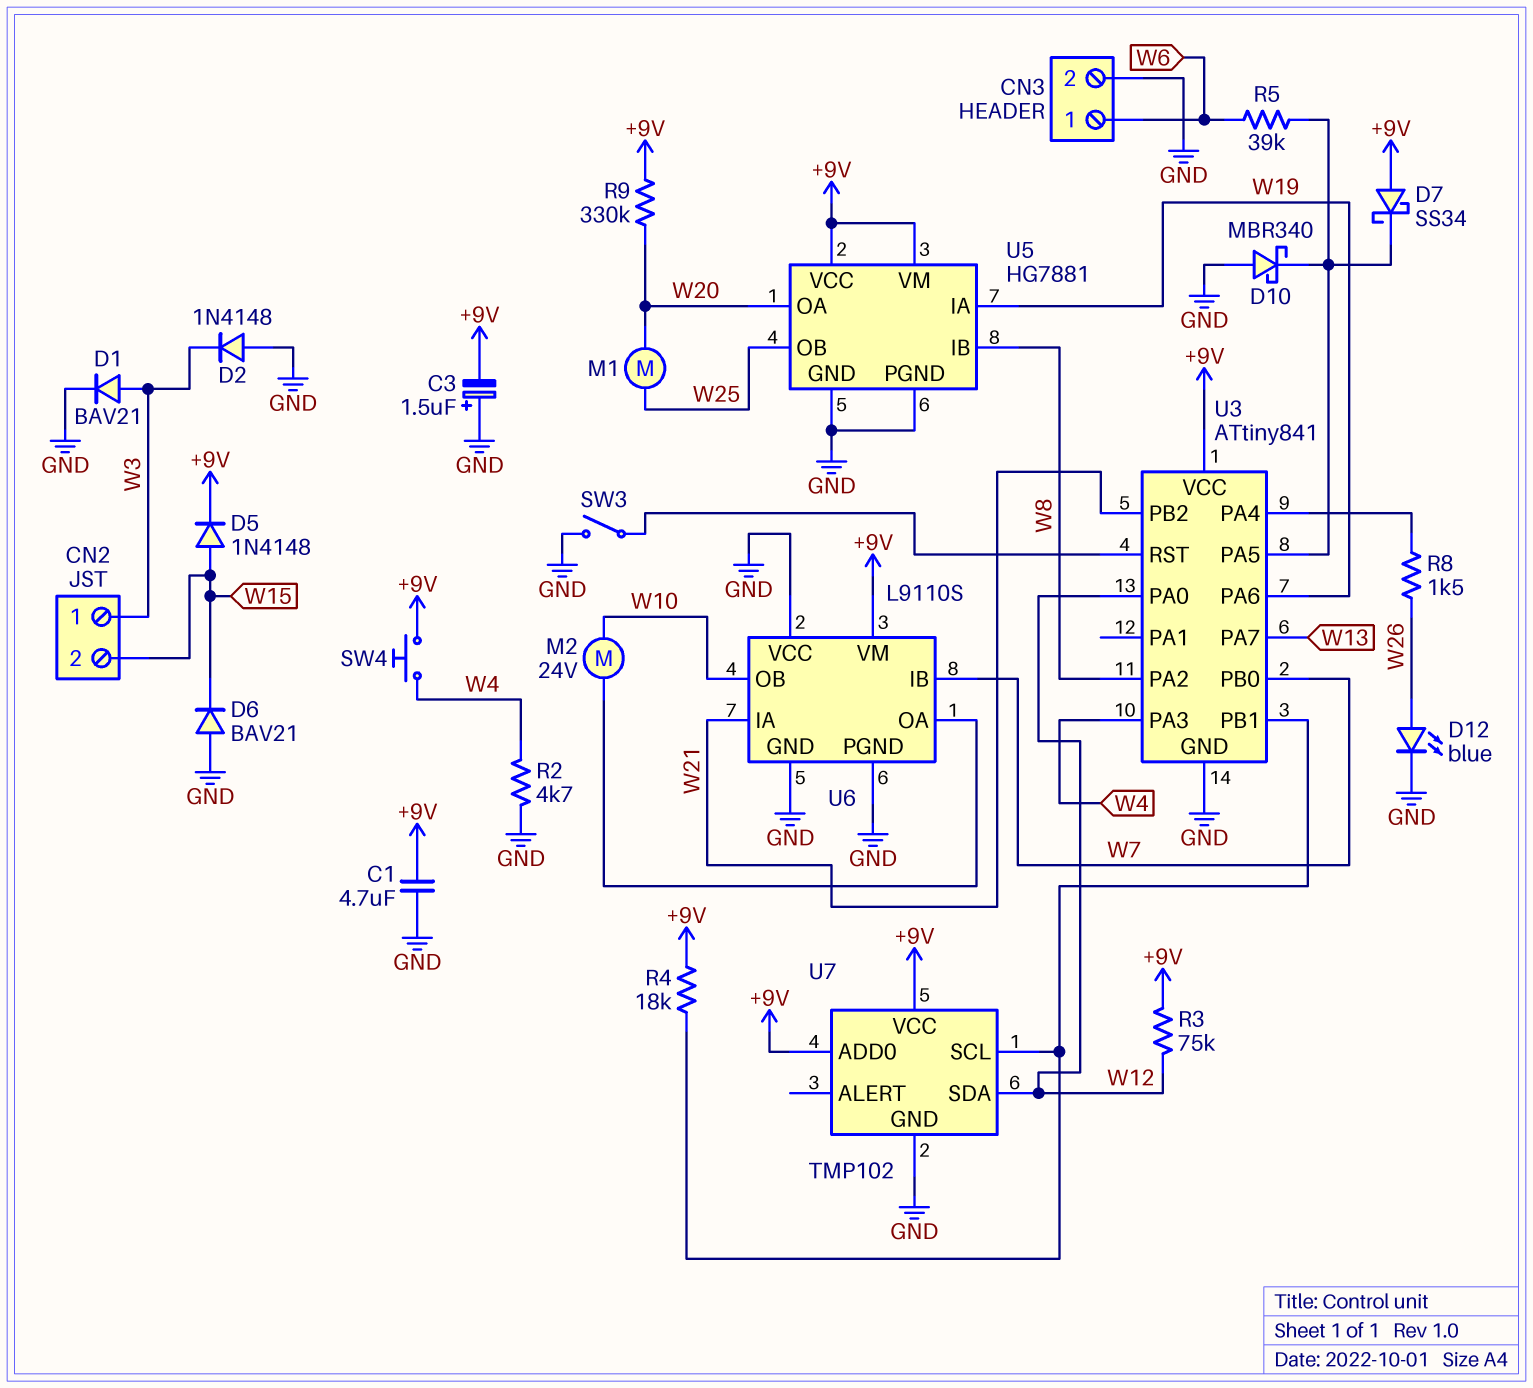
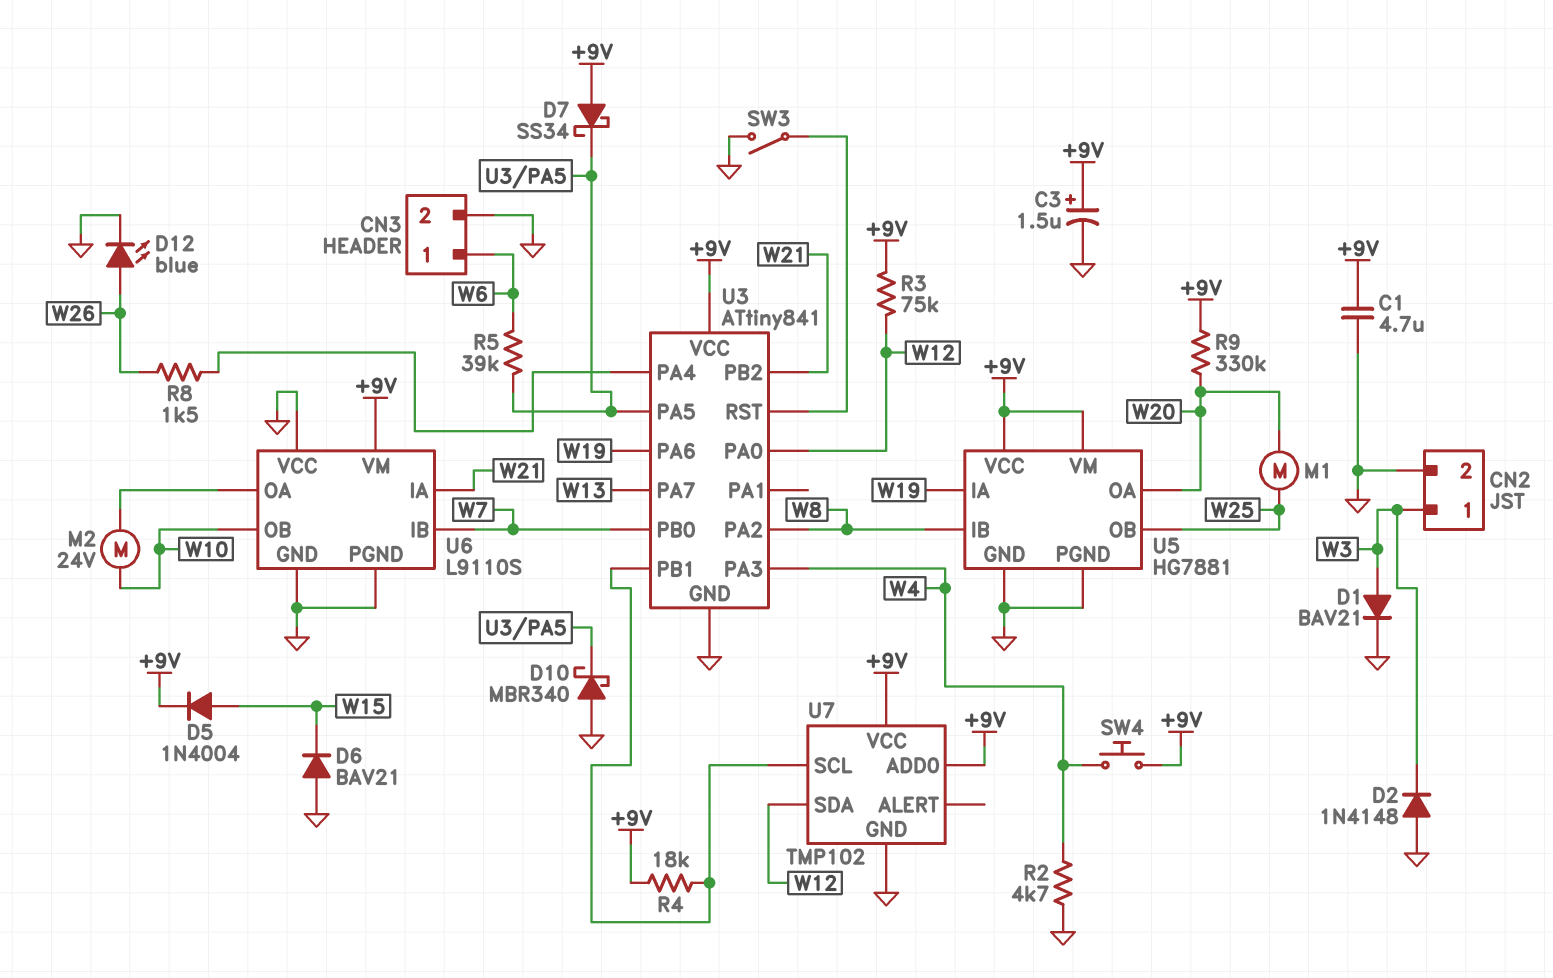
C3: 1.5uF (plus GND, minus +9V) -> 1.5uF (plus +9V, minus GND)
CN2 pin 2: W15 -> GND
D5: diode 1N4148 (A W15, K +9V) -> diode 1N4004 (A W15, K +9V)

